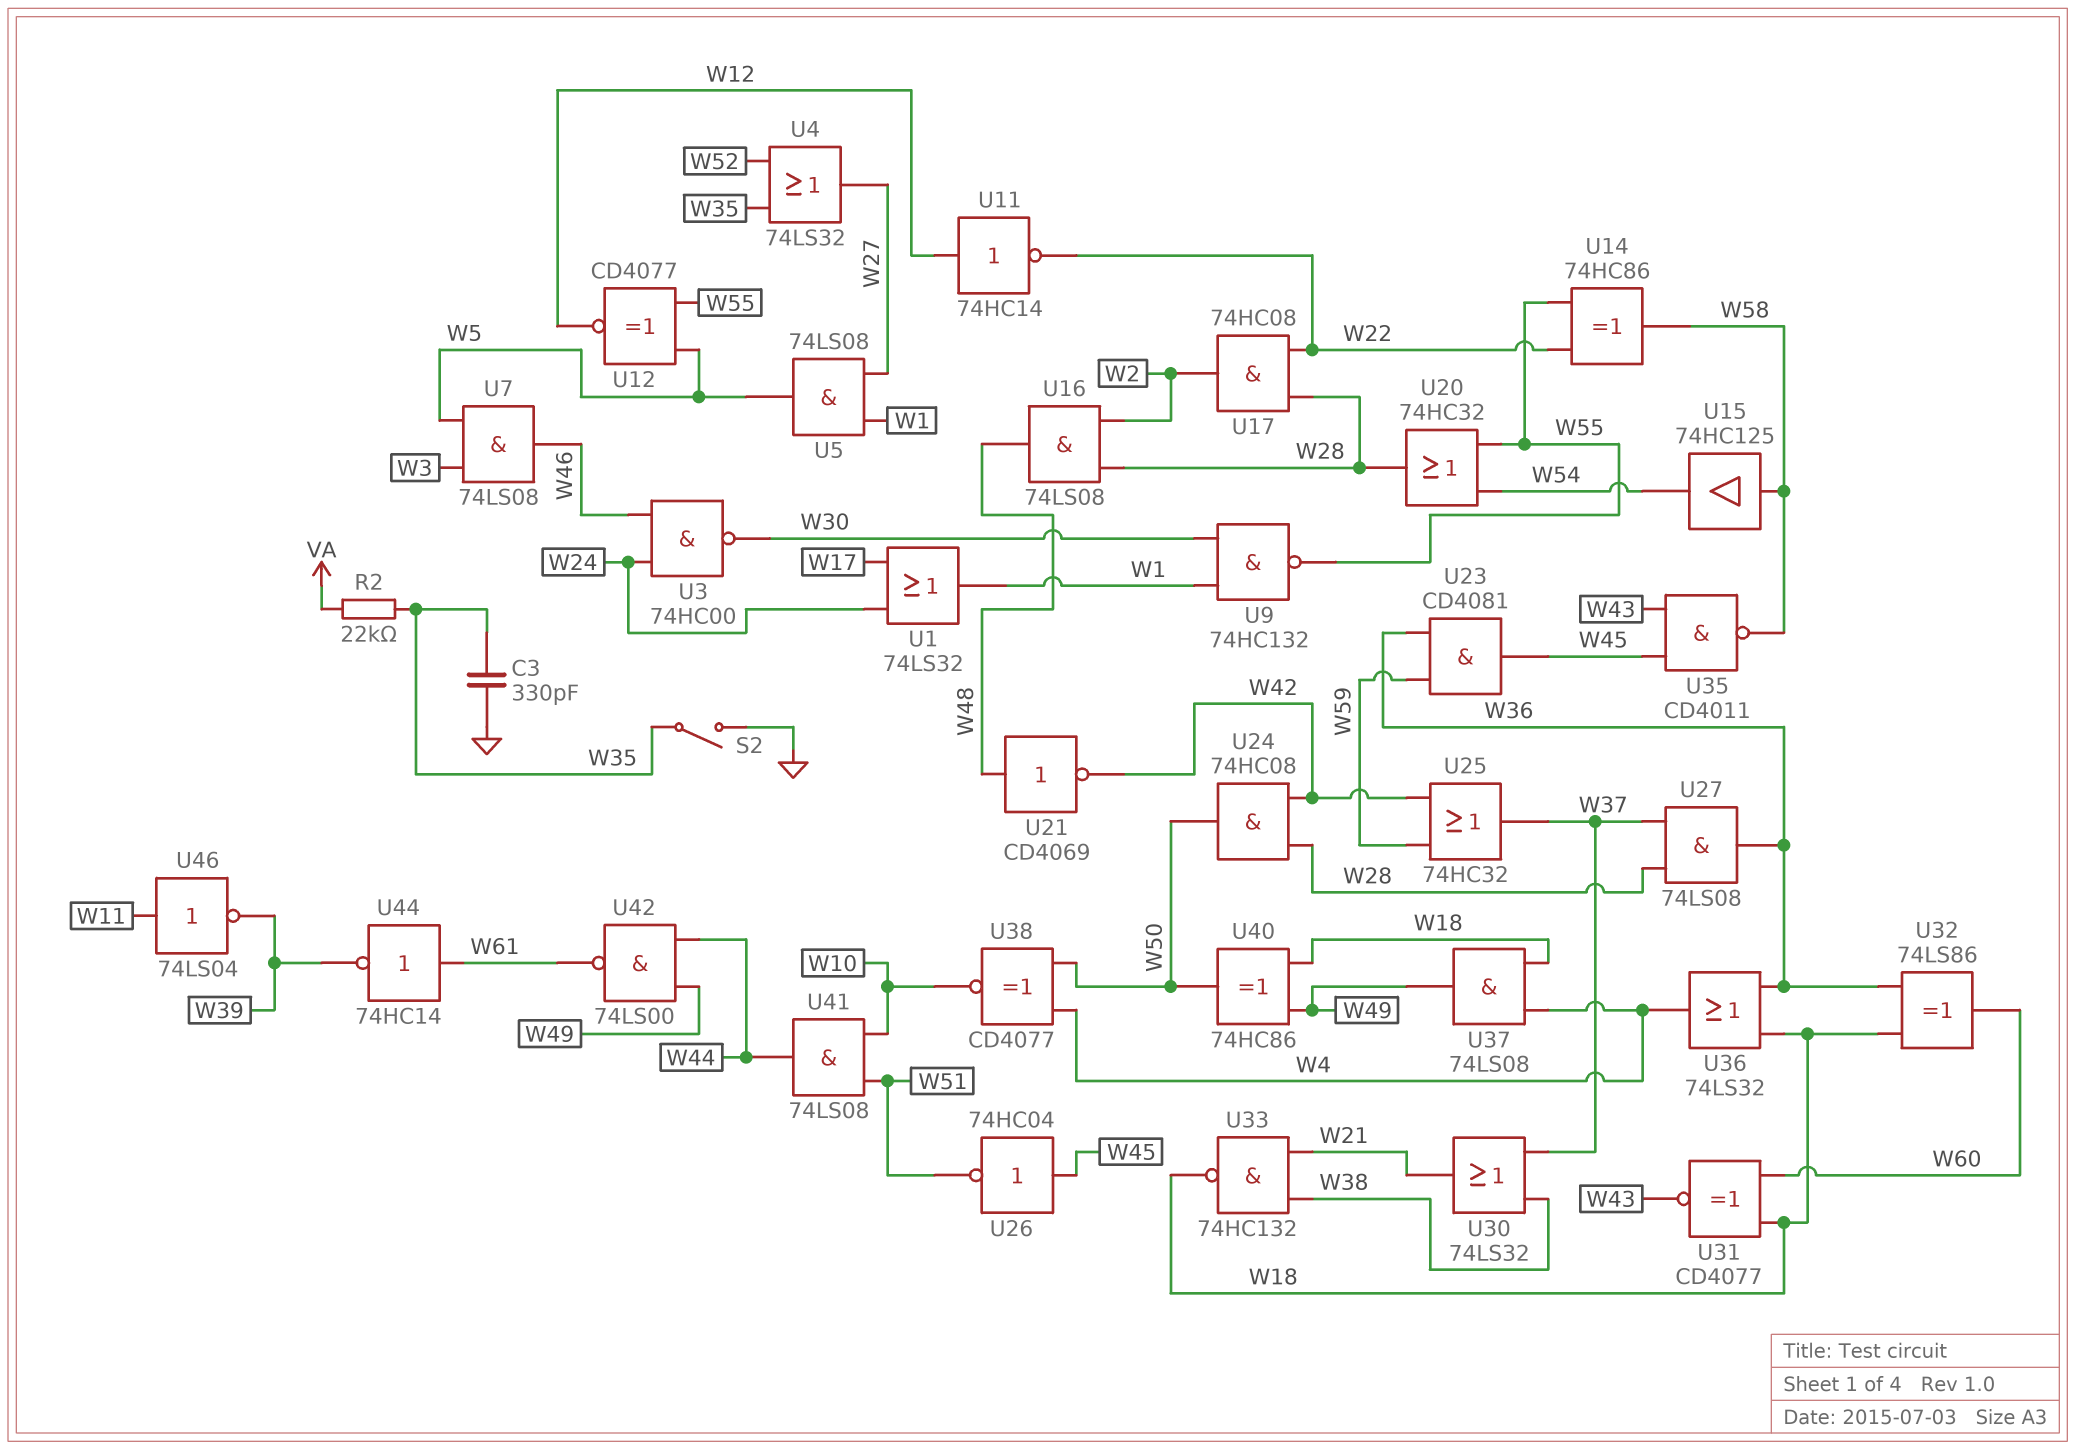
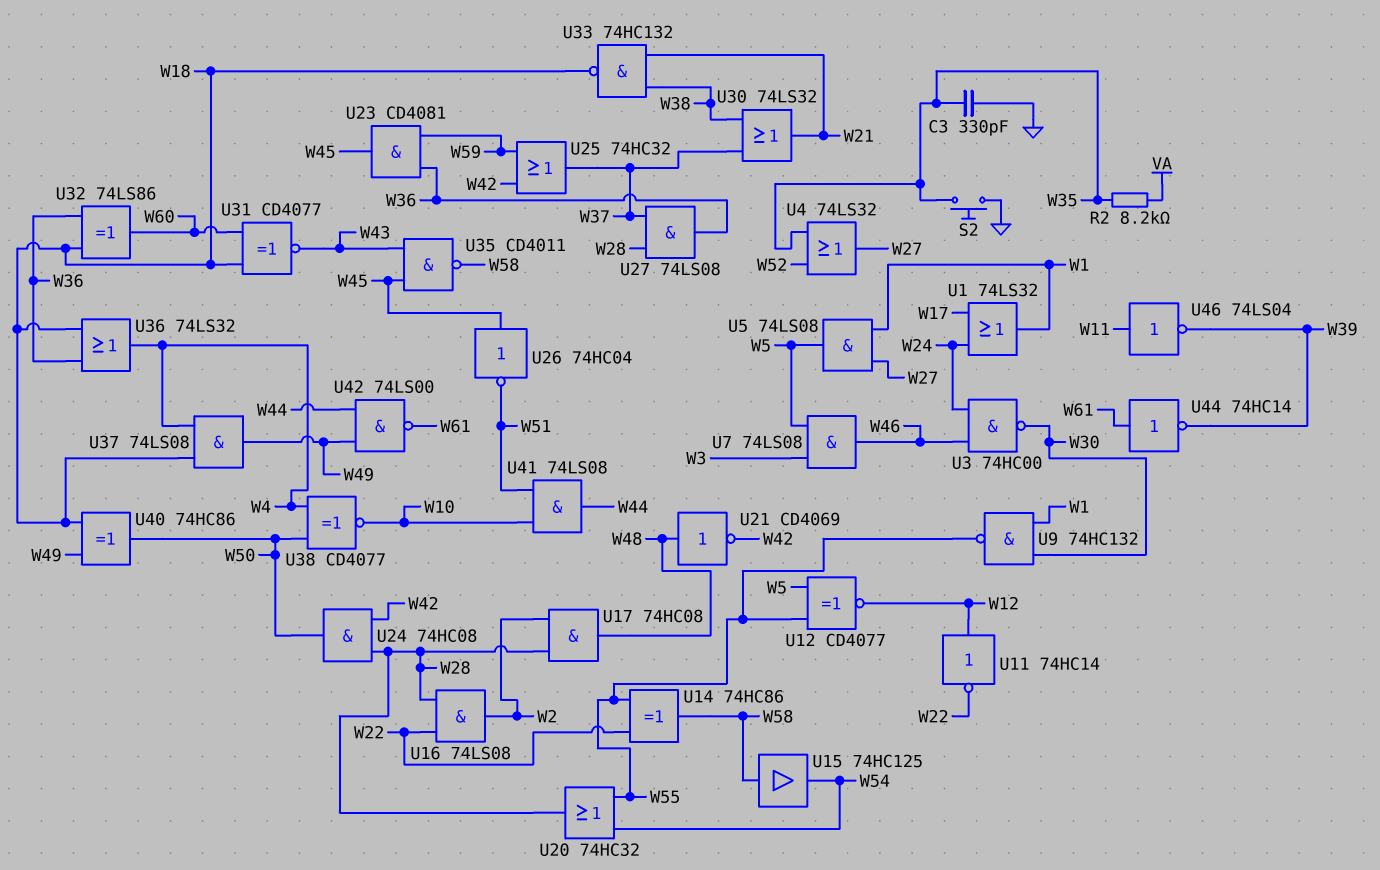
R2: 22k (VA, W35) -> 8.2k (VA, W35)
S2: switch (GND, W35) -> button (GND, W35)
U16: AND 74LS08 (in W2, in W28, out W48) -> AND 74LS08 (in W22, in W28, out W2)
U17: AND 74HC08 (in W22, in W28, out W2) -> AND 74HC08 (in W2, in W28, out W48)

